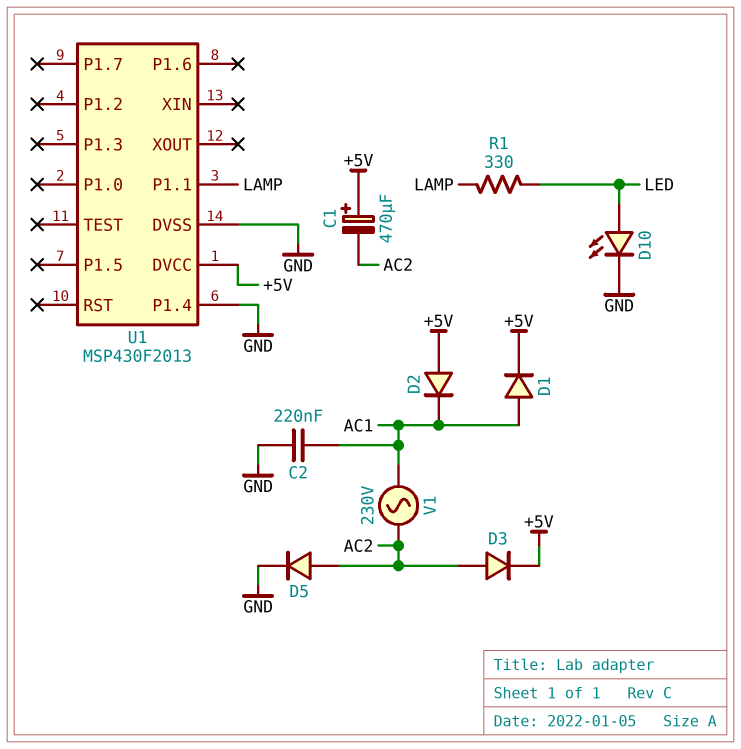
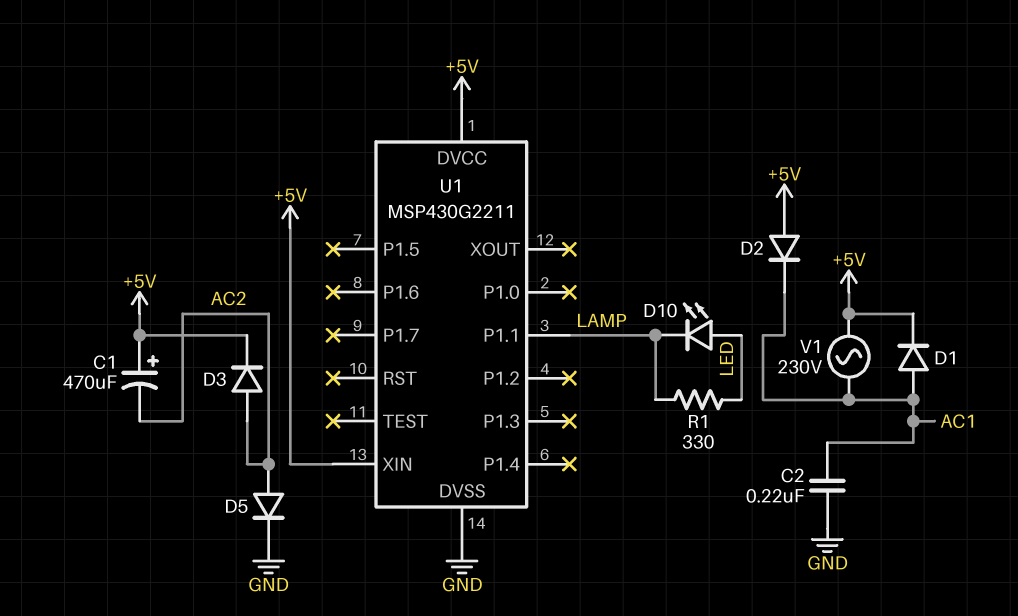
D10: LED (A LED, K GND) -> LED (A LED, K LAMP)
U1: MSP430F2013 -> MSP430G2211
U1 pin P1.4: GND -> none
U1 pin XIN: none -> +5V
V1: AC 230V (AC1, AC2) -> AC 230V (+5V, AC1)

